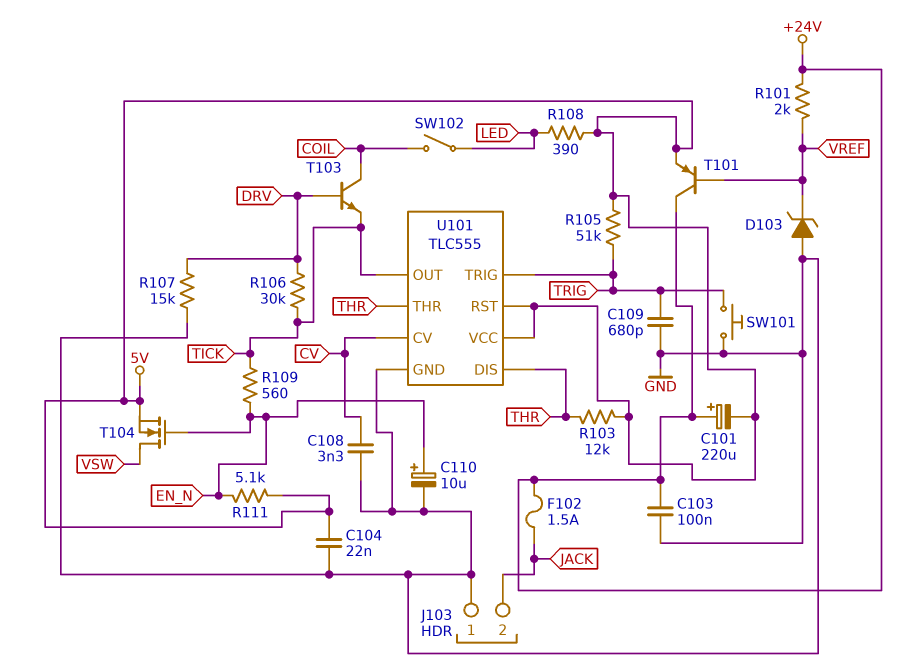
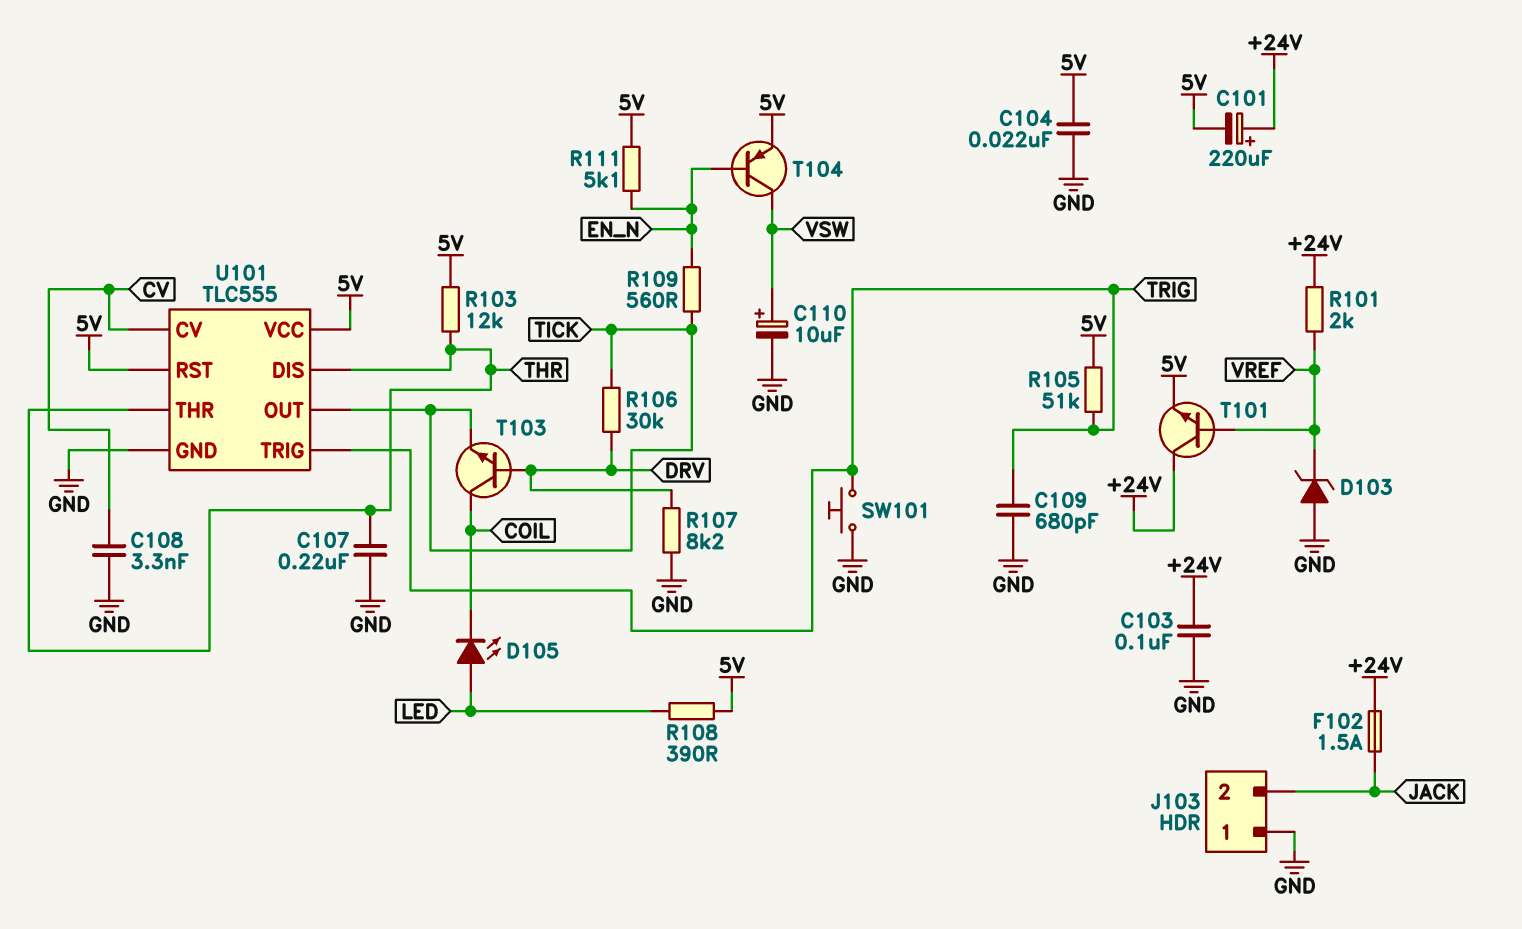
C107: none -> 220nF (GND, THR)
C110: 10uF (plus EN_N, minus GND) -> 10uF (plus VSW, minus GND)
D105: none -> LED (A LED, K COIL)
R107: 15k (DRV, GND) -> 8.2k (DRV, GND)
SW102: switch (COIL, LED) -> none
T101: PNP (B VREF, C +24V, E 5V) -> NPN (B VREF, C +24V, E 5V)
T104: NMOS (G EN_N, D VSW, S 5V) -> PNP (B EN_N, C VSW, E 5V)

